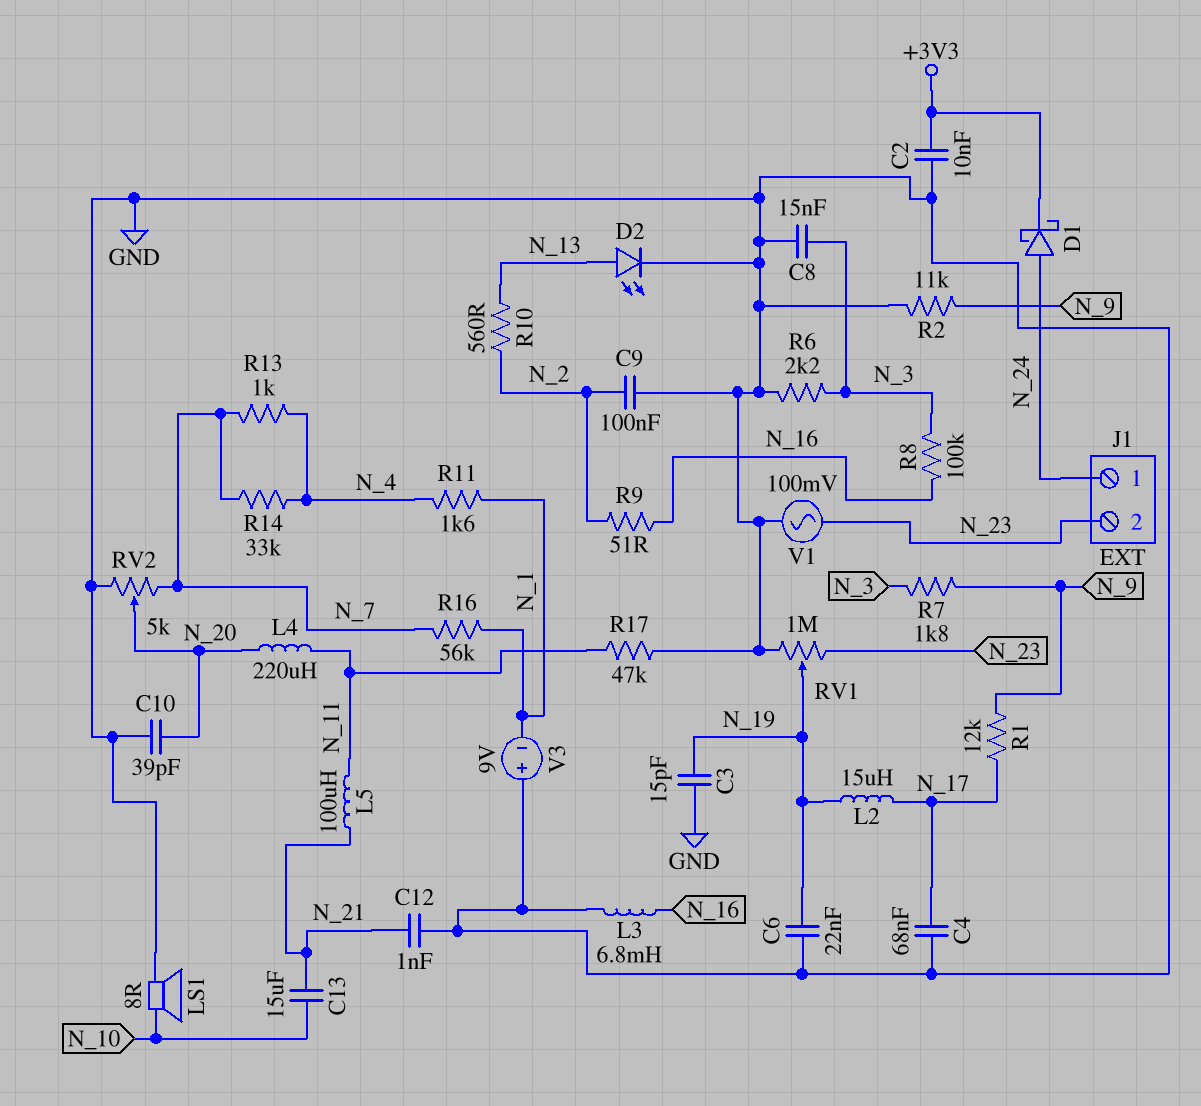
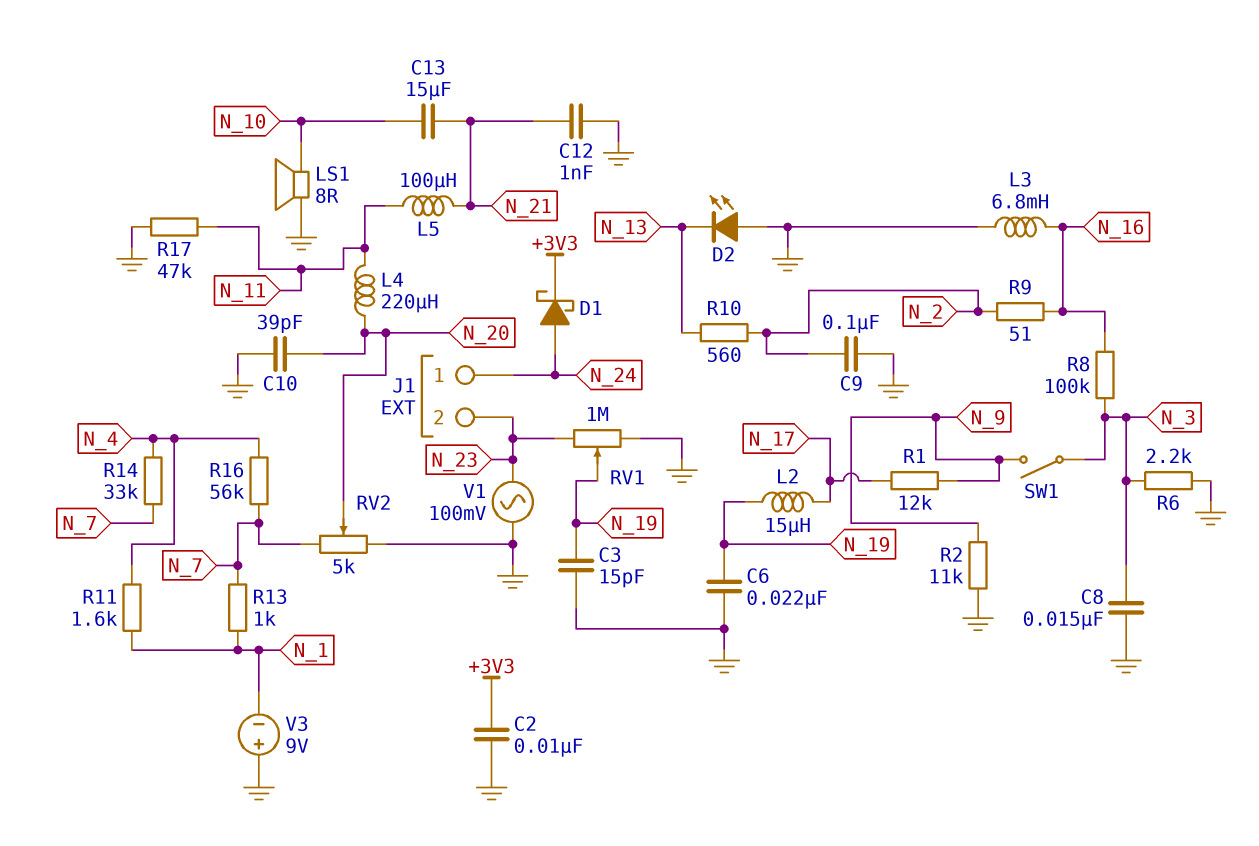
C4: 68nF (GND, N_17) -> none
D2: LED (A N_13, K GND) -> LED (A GND, K N_13)
R7: 1.8k (N_3, N_9) -> none
R13: 1k (N_4, N_7) -> 1k (N_1, N_7)
R16: 56k (N_1, N_7) -> 56k (N_4, N_7)
SW1: none -> switch (N_3, N_9)

